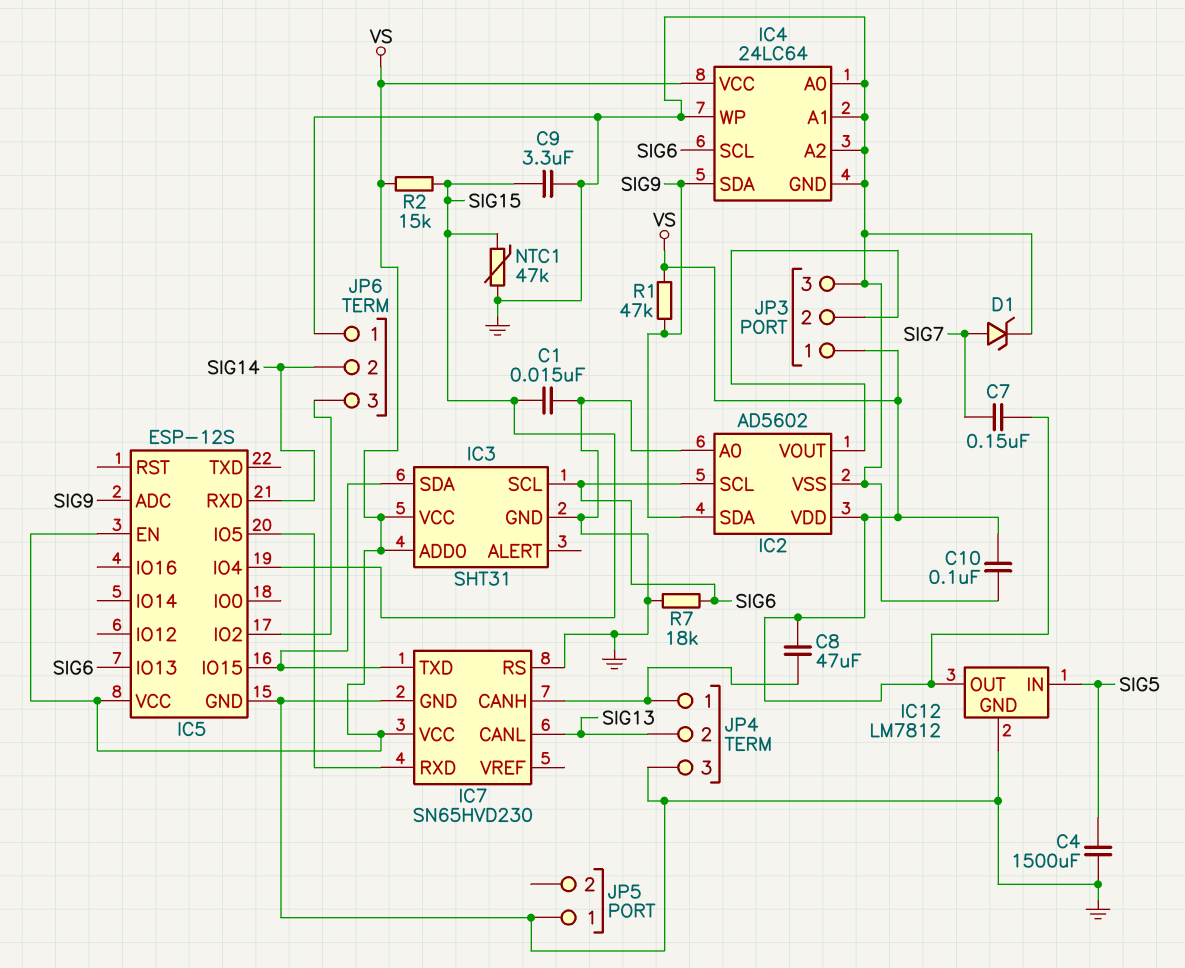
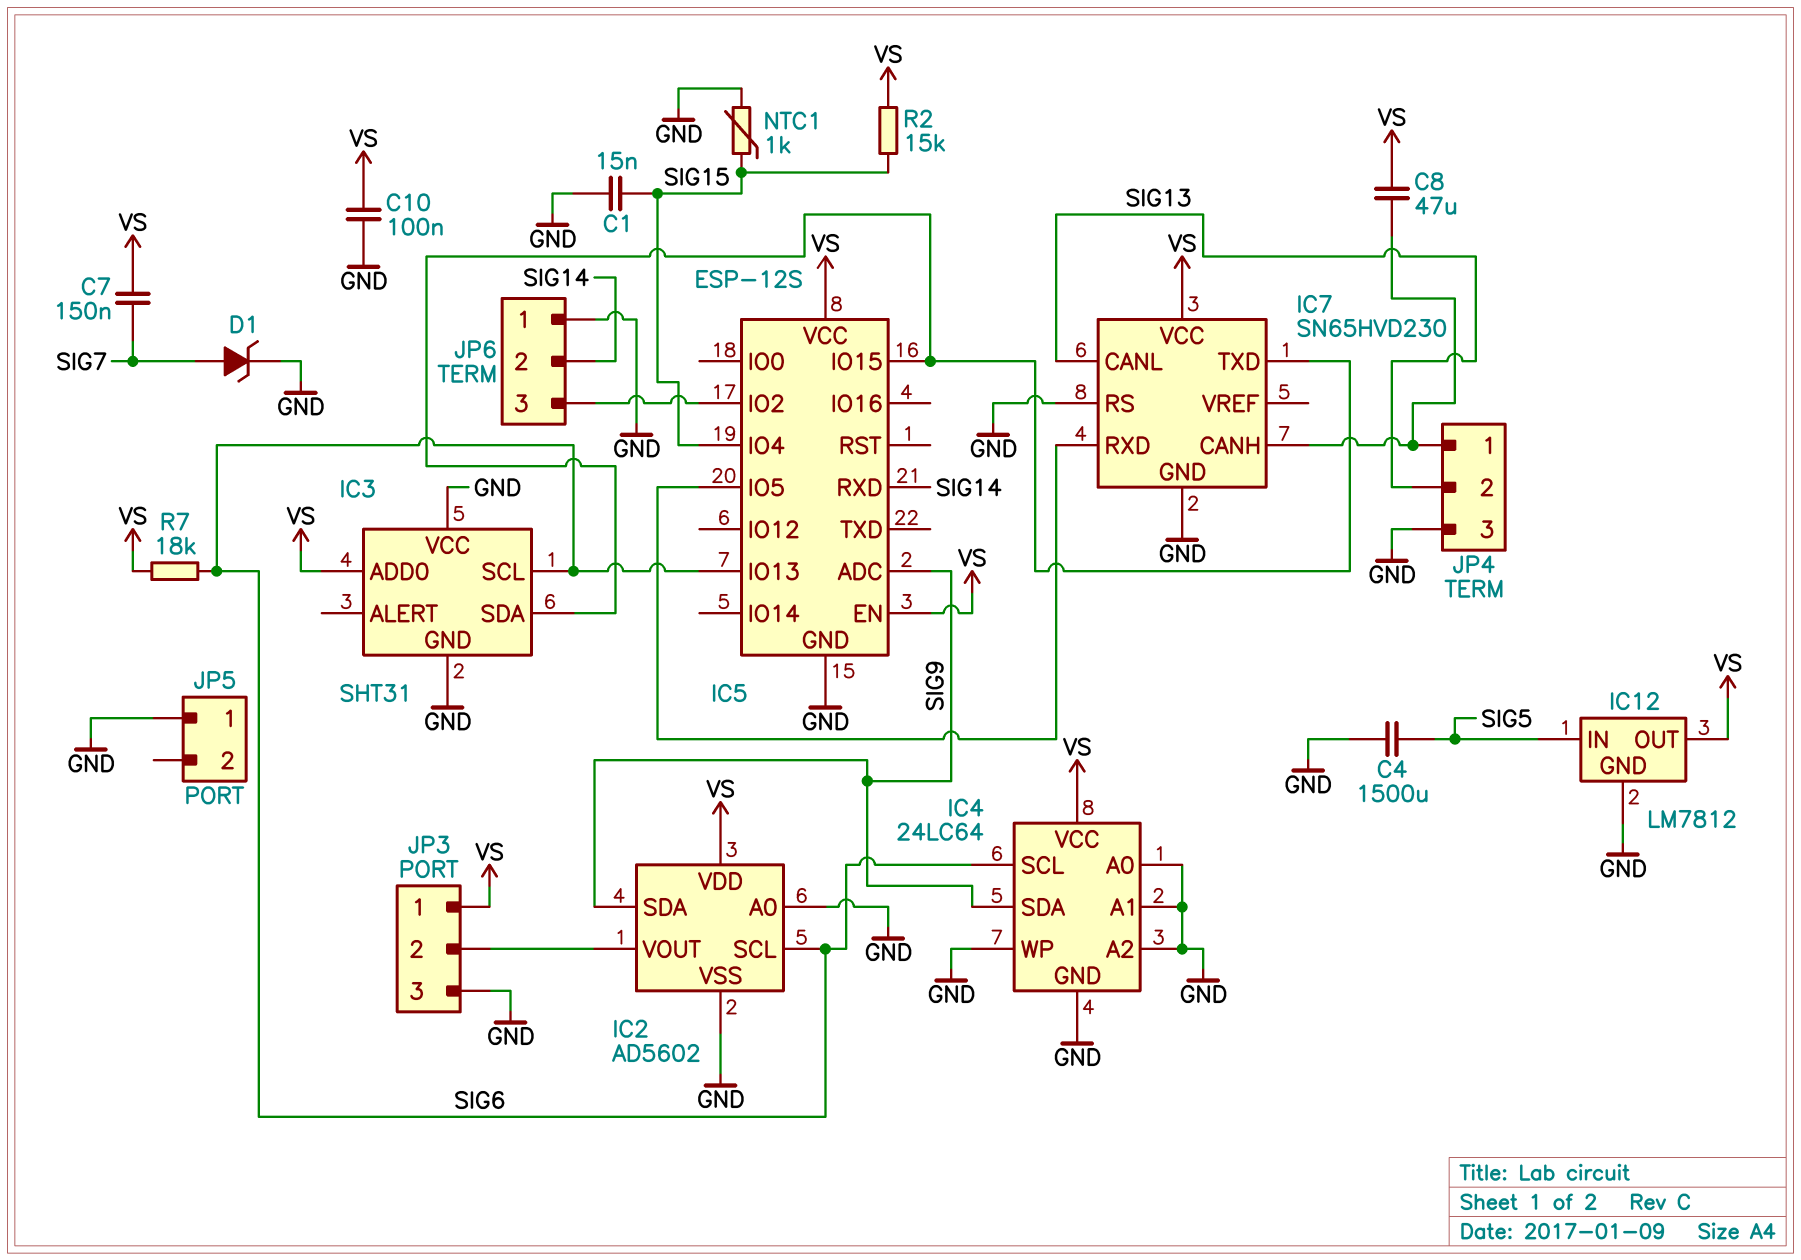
C9: 3.3uF (GND, SIG15) -> none
IC3 pin VCC: VS -> GND
NTC1: 47k (GND, SIG15) -> 1k (GND, SIG15)
R1: 47k (SIG9, VS) -> none
R7: 18k (GND, SIG6) -> 18k (SIG6, VS)

